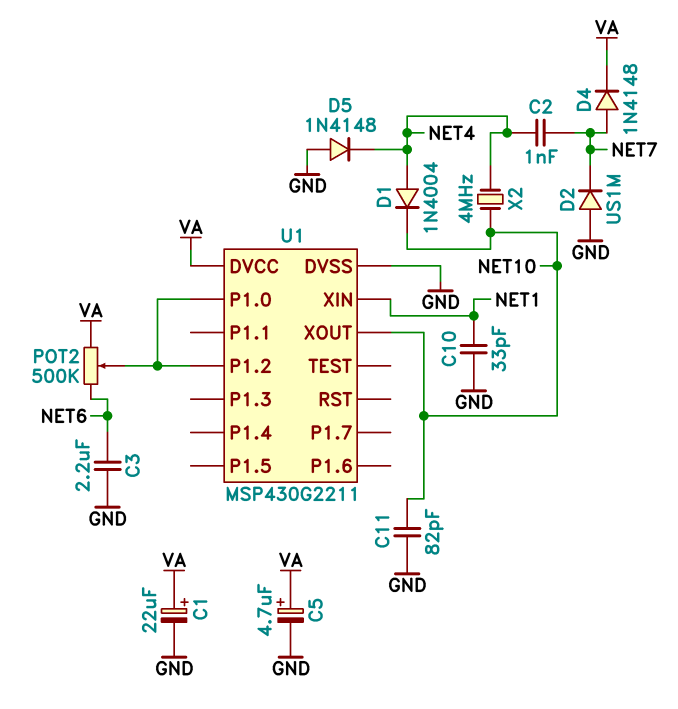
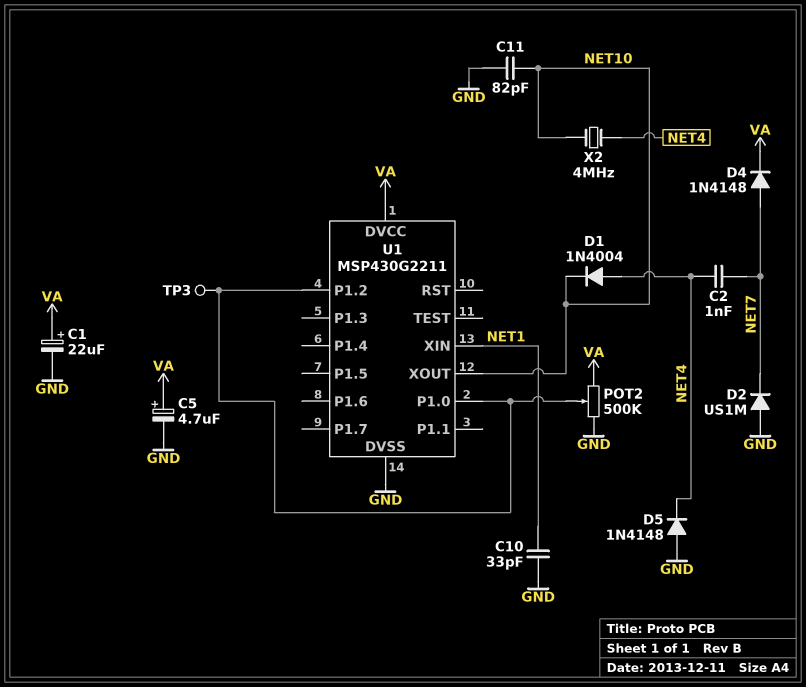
C3: 2.2uF (GND, NET6) -> none
POT2: 500k (NET6, VA, wiper U1/P1.0) -> 500k (GND, VA, wiper U1/P1.0)
TP3: none -> test point (U1/P1.0)

